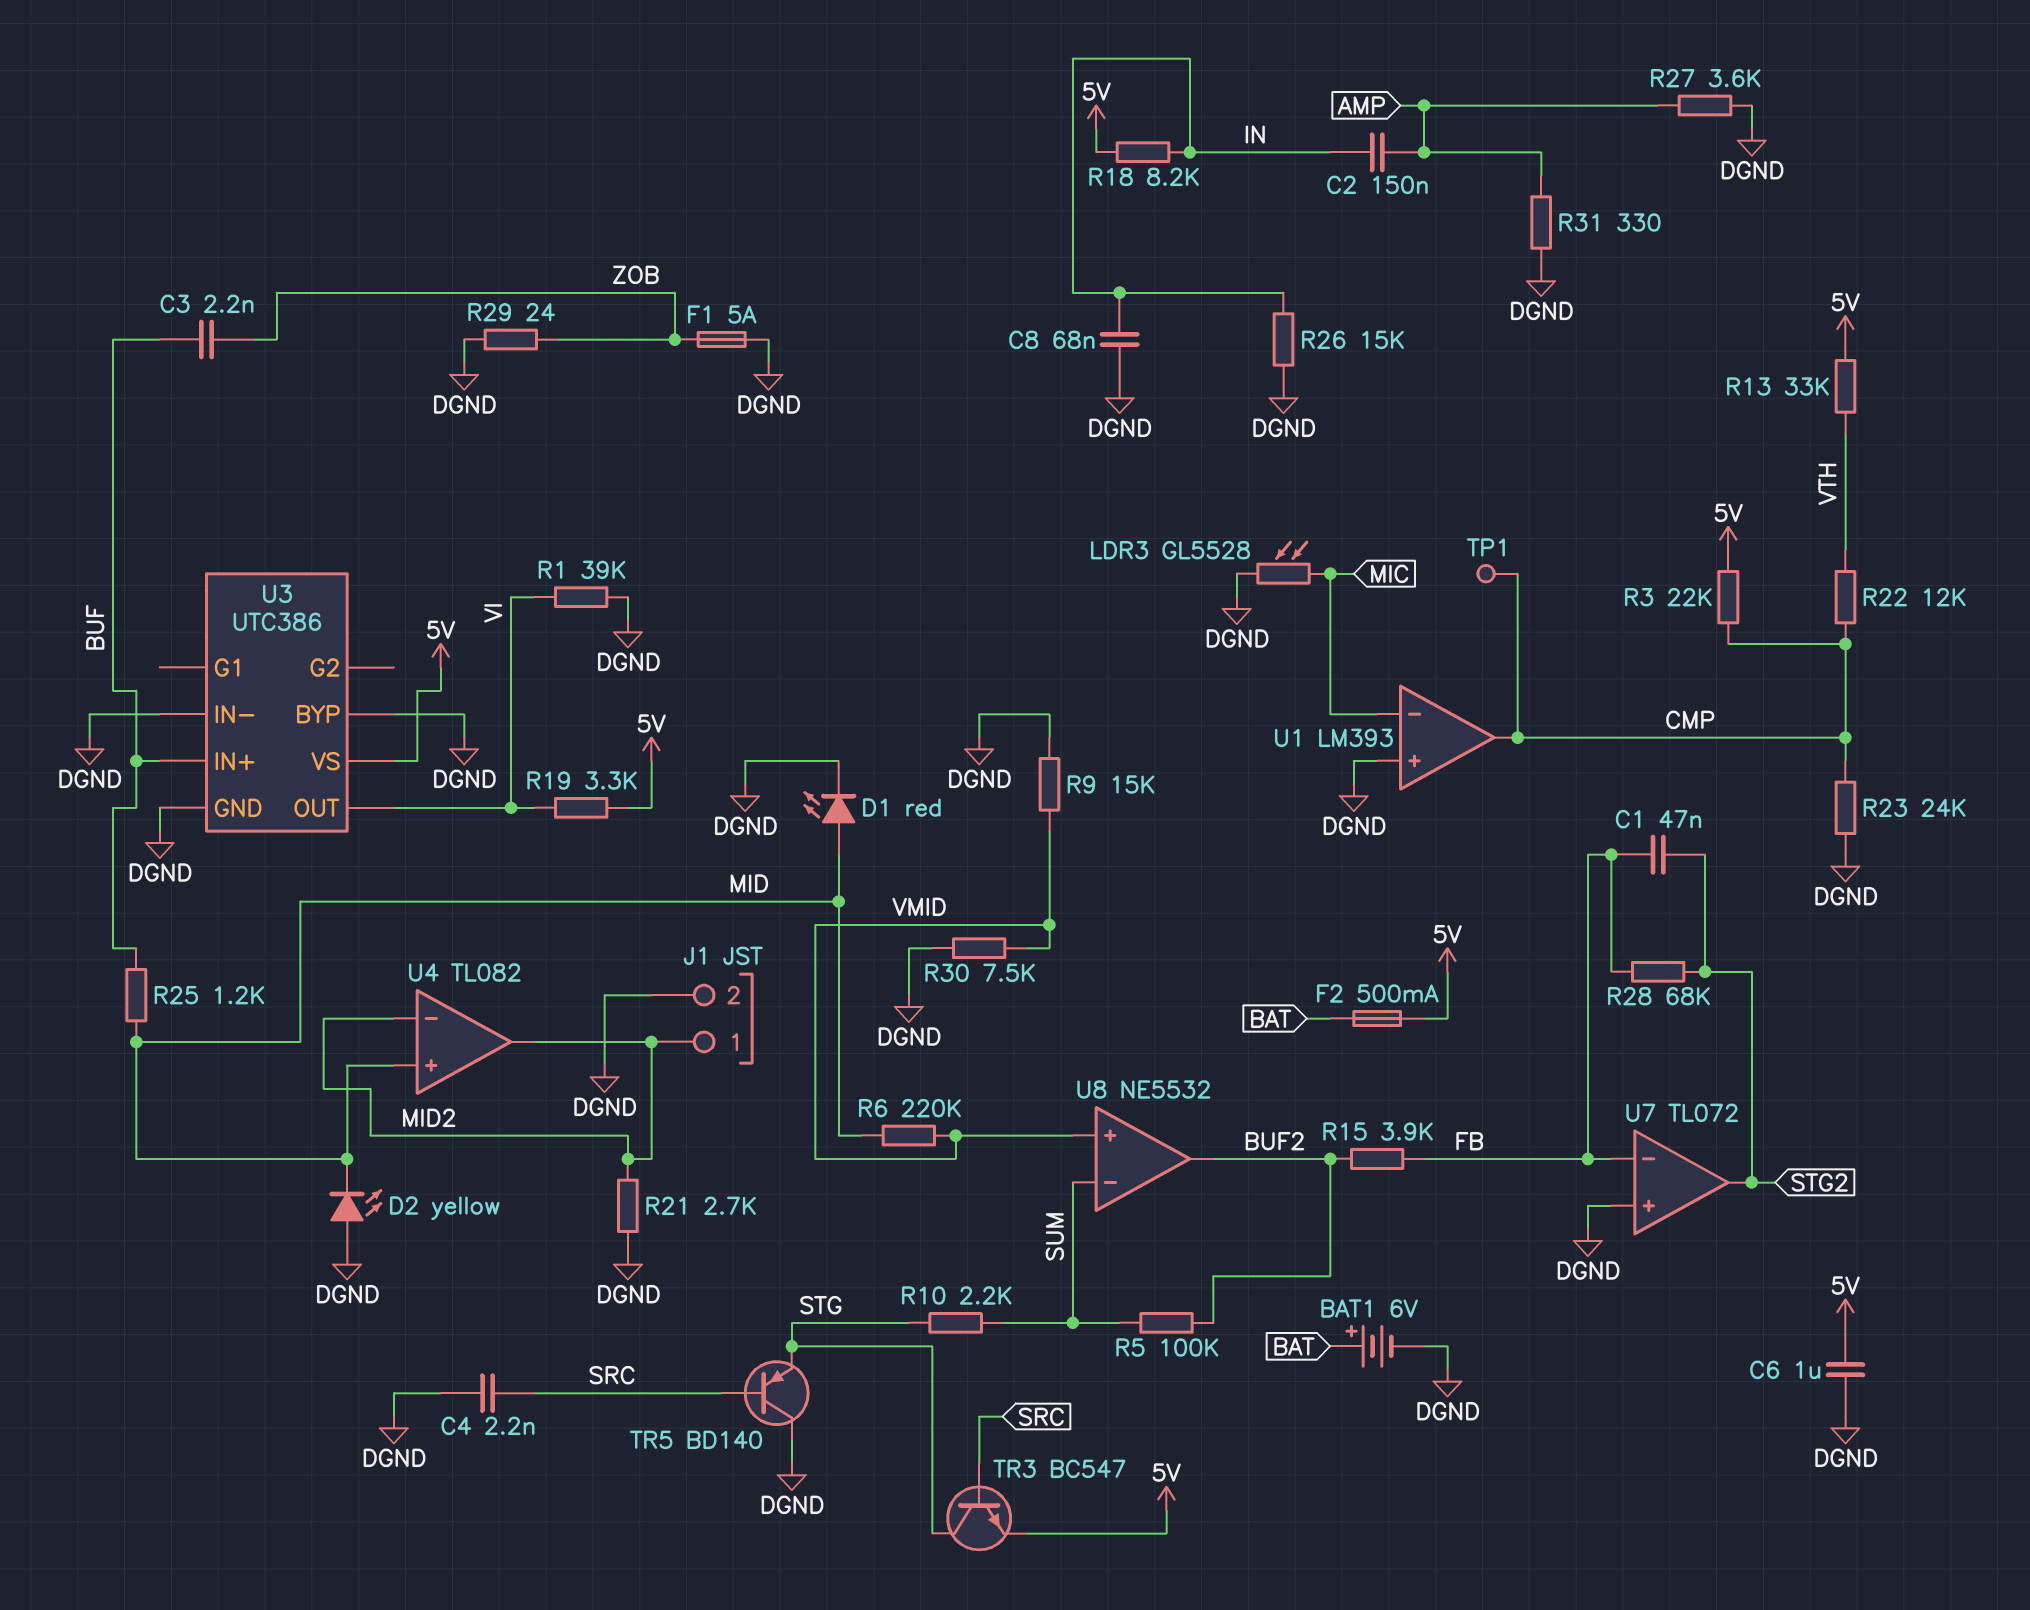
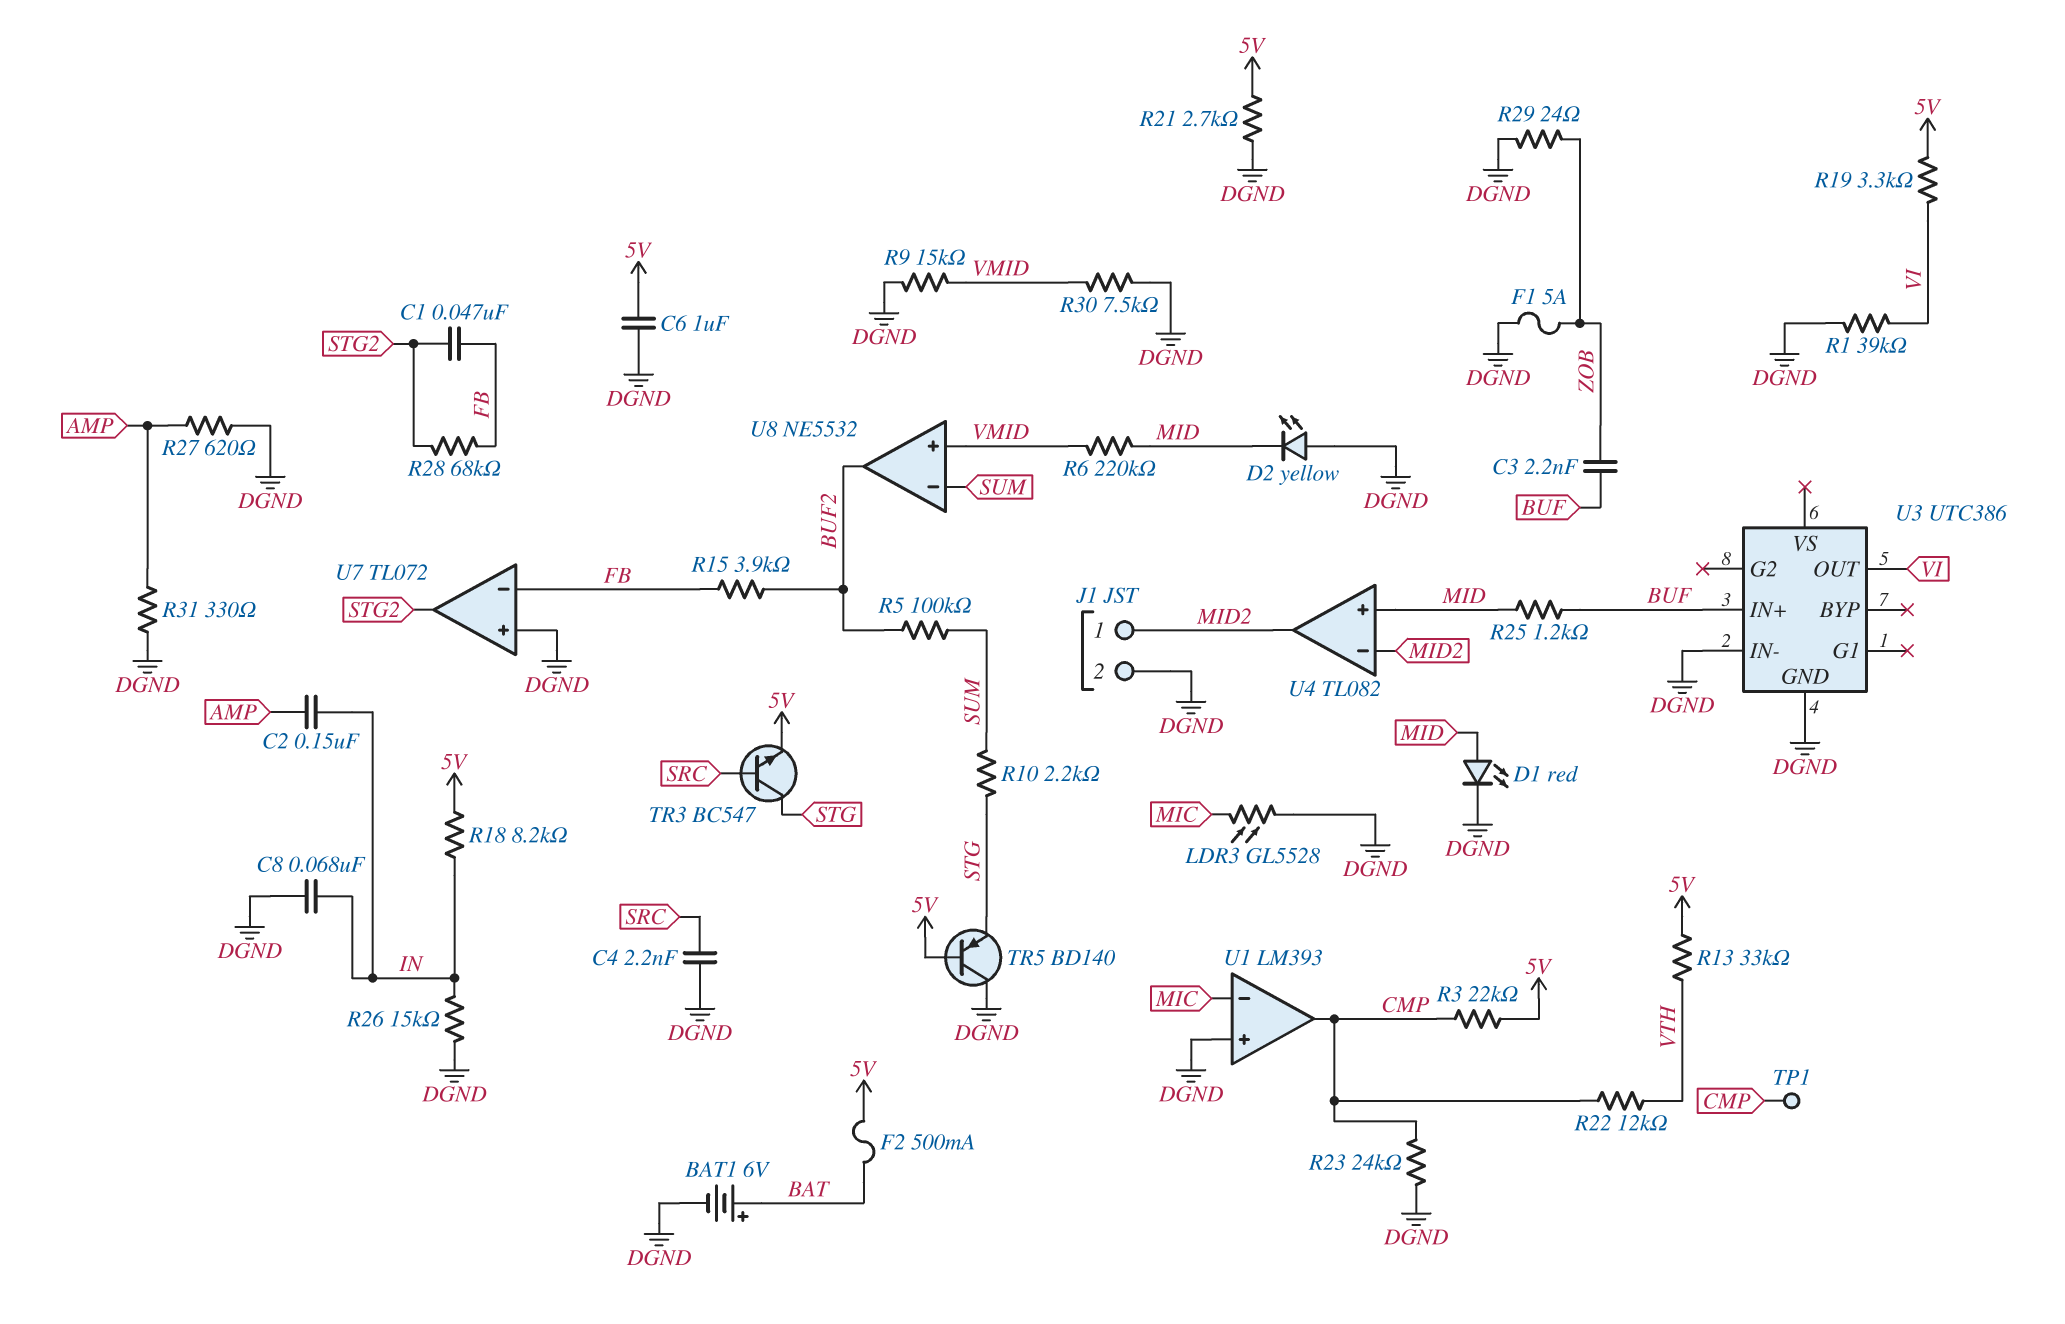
R21: 2.7k (DGND, MID2) -> 2.7k (5V, DGND)
R27: 3.6k (AMP, DGND) -> 620 (AMP, DGND)
TR5: PNP BD140 (B SRC, C DGND, E STG) -> PNP BD140 (B 5V, C DGND, E STG)
U3 pin BYP: DGND -> none
U3 pin VS: 5V -> none

